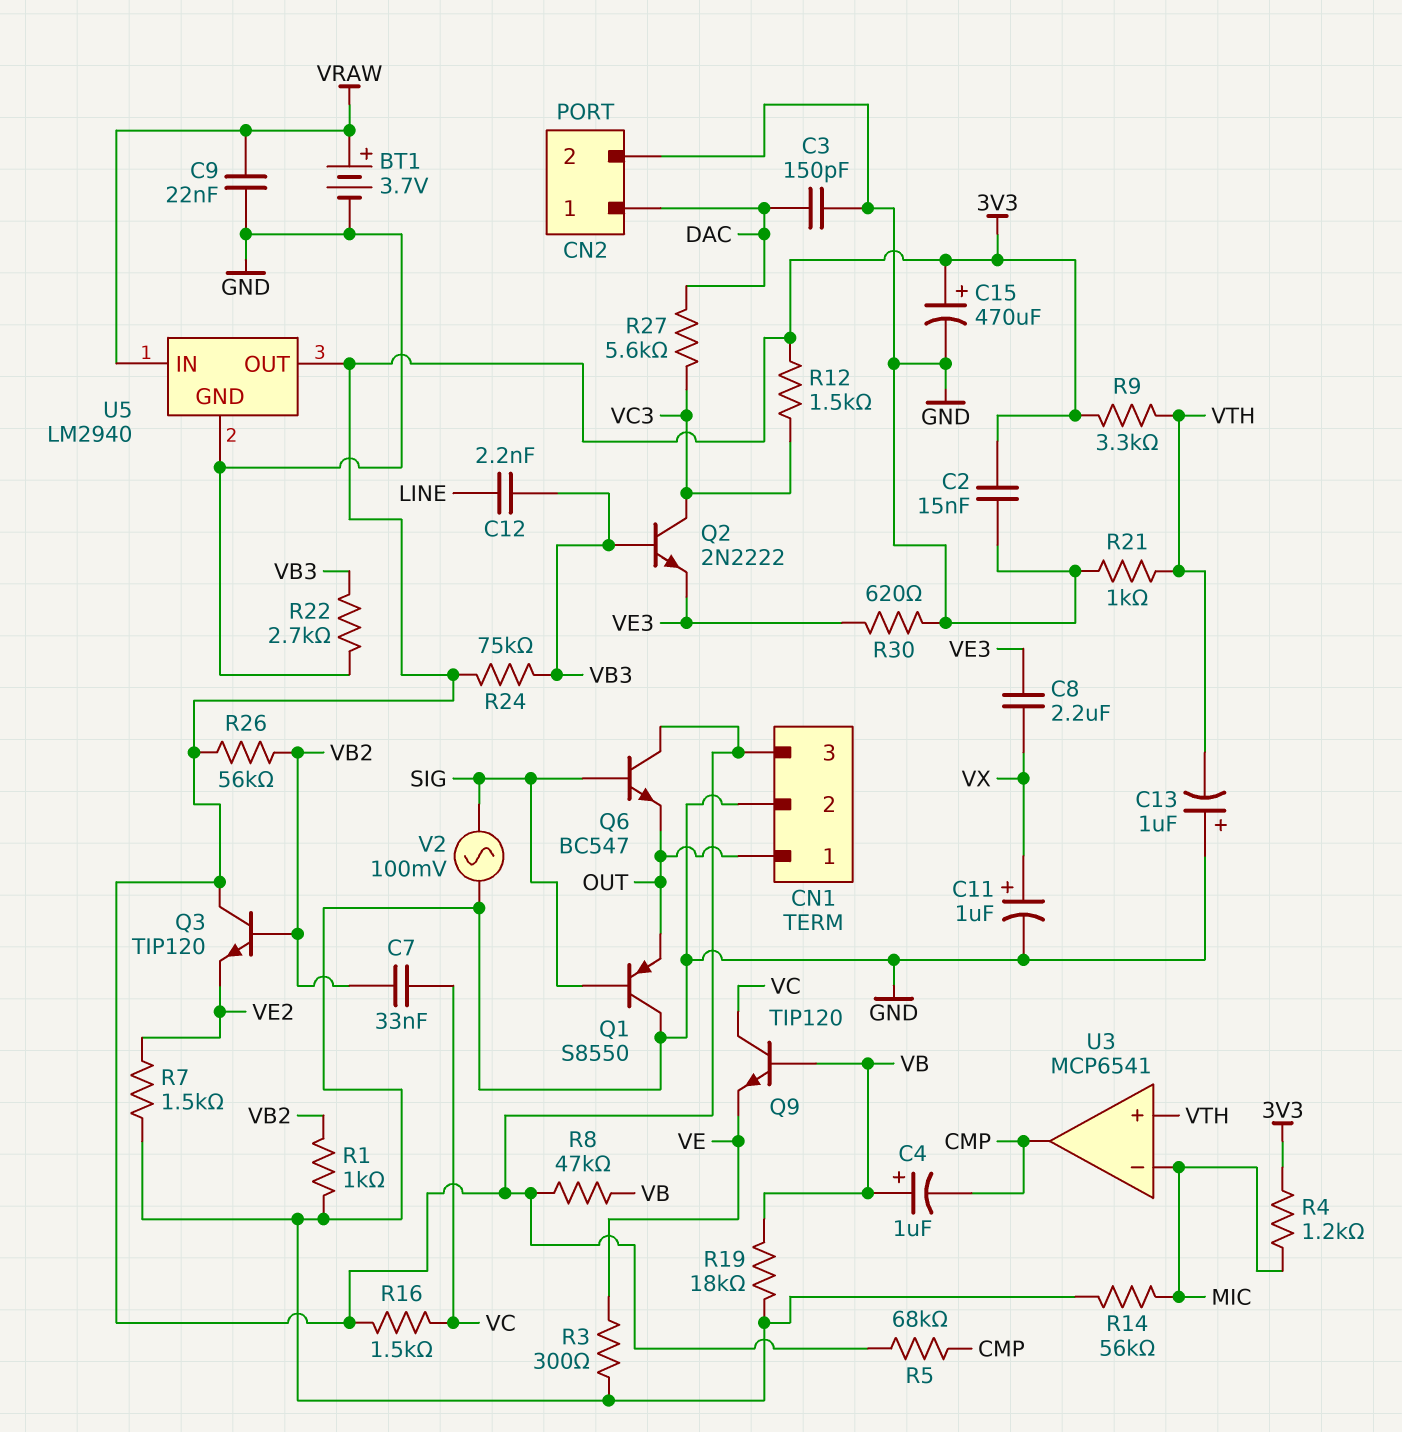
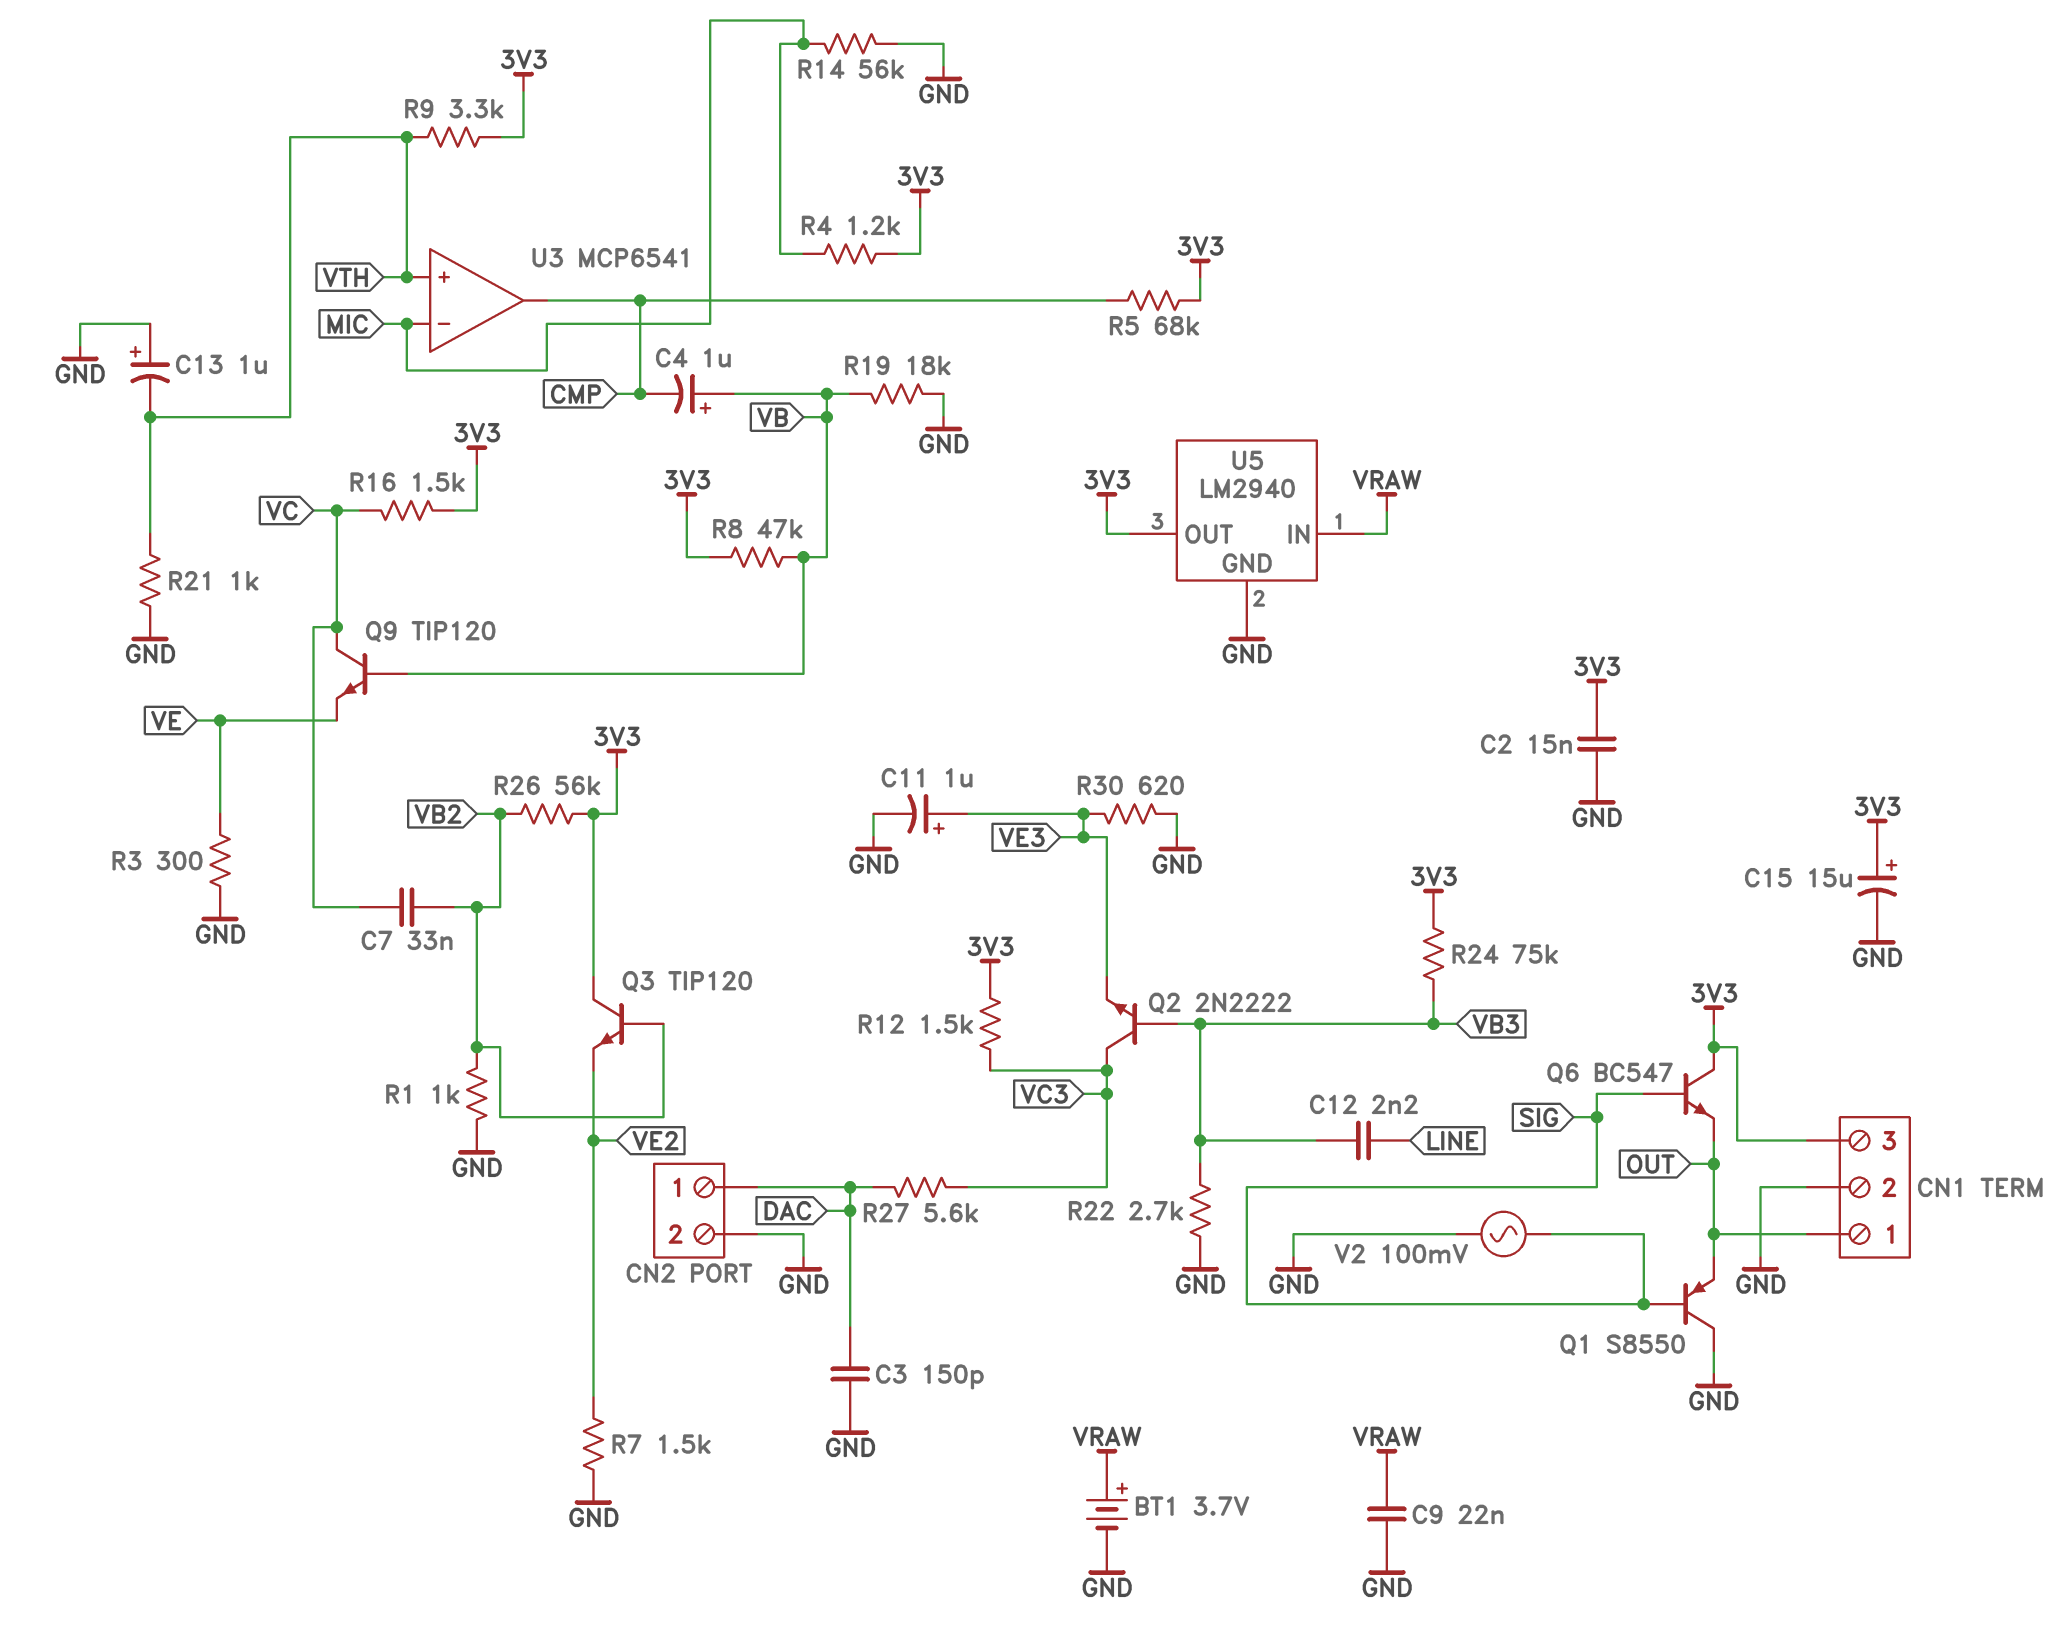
C8: 2.2uF (VE3, VX) -> none
C11: 1uF (plus VX, minus GND) -> 1uF (plus VE3, minus GND)
C15: 470uF (plus 3V3, minus GND) -> 15uF (plus 3V3, minus GND)

